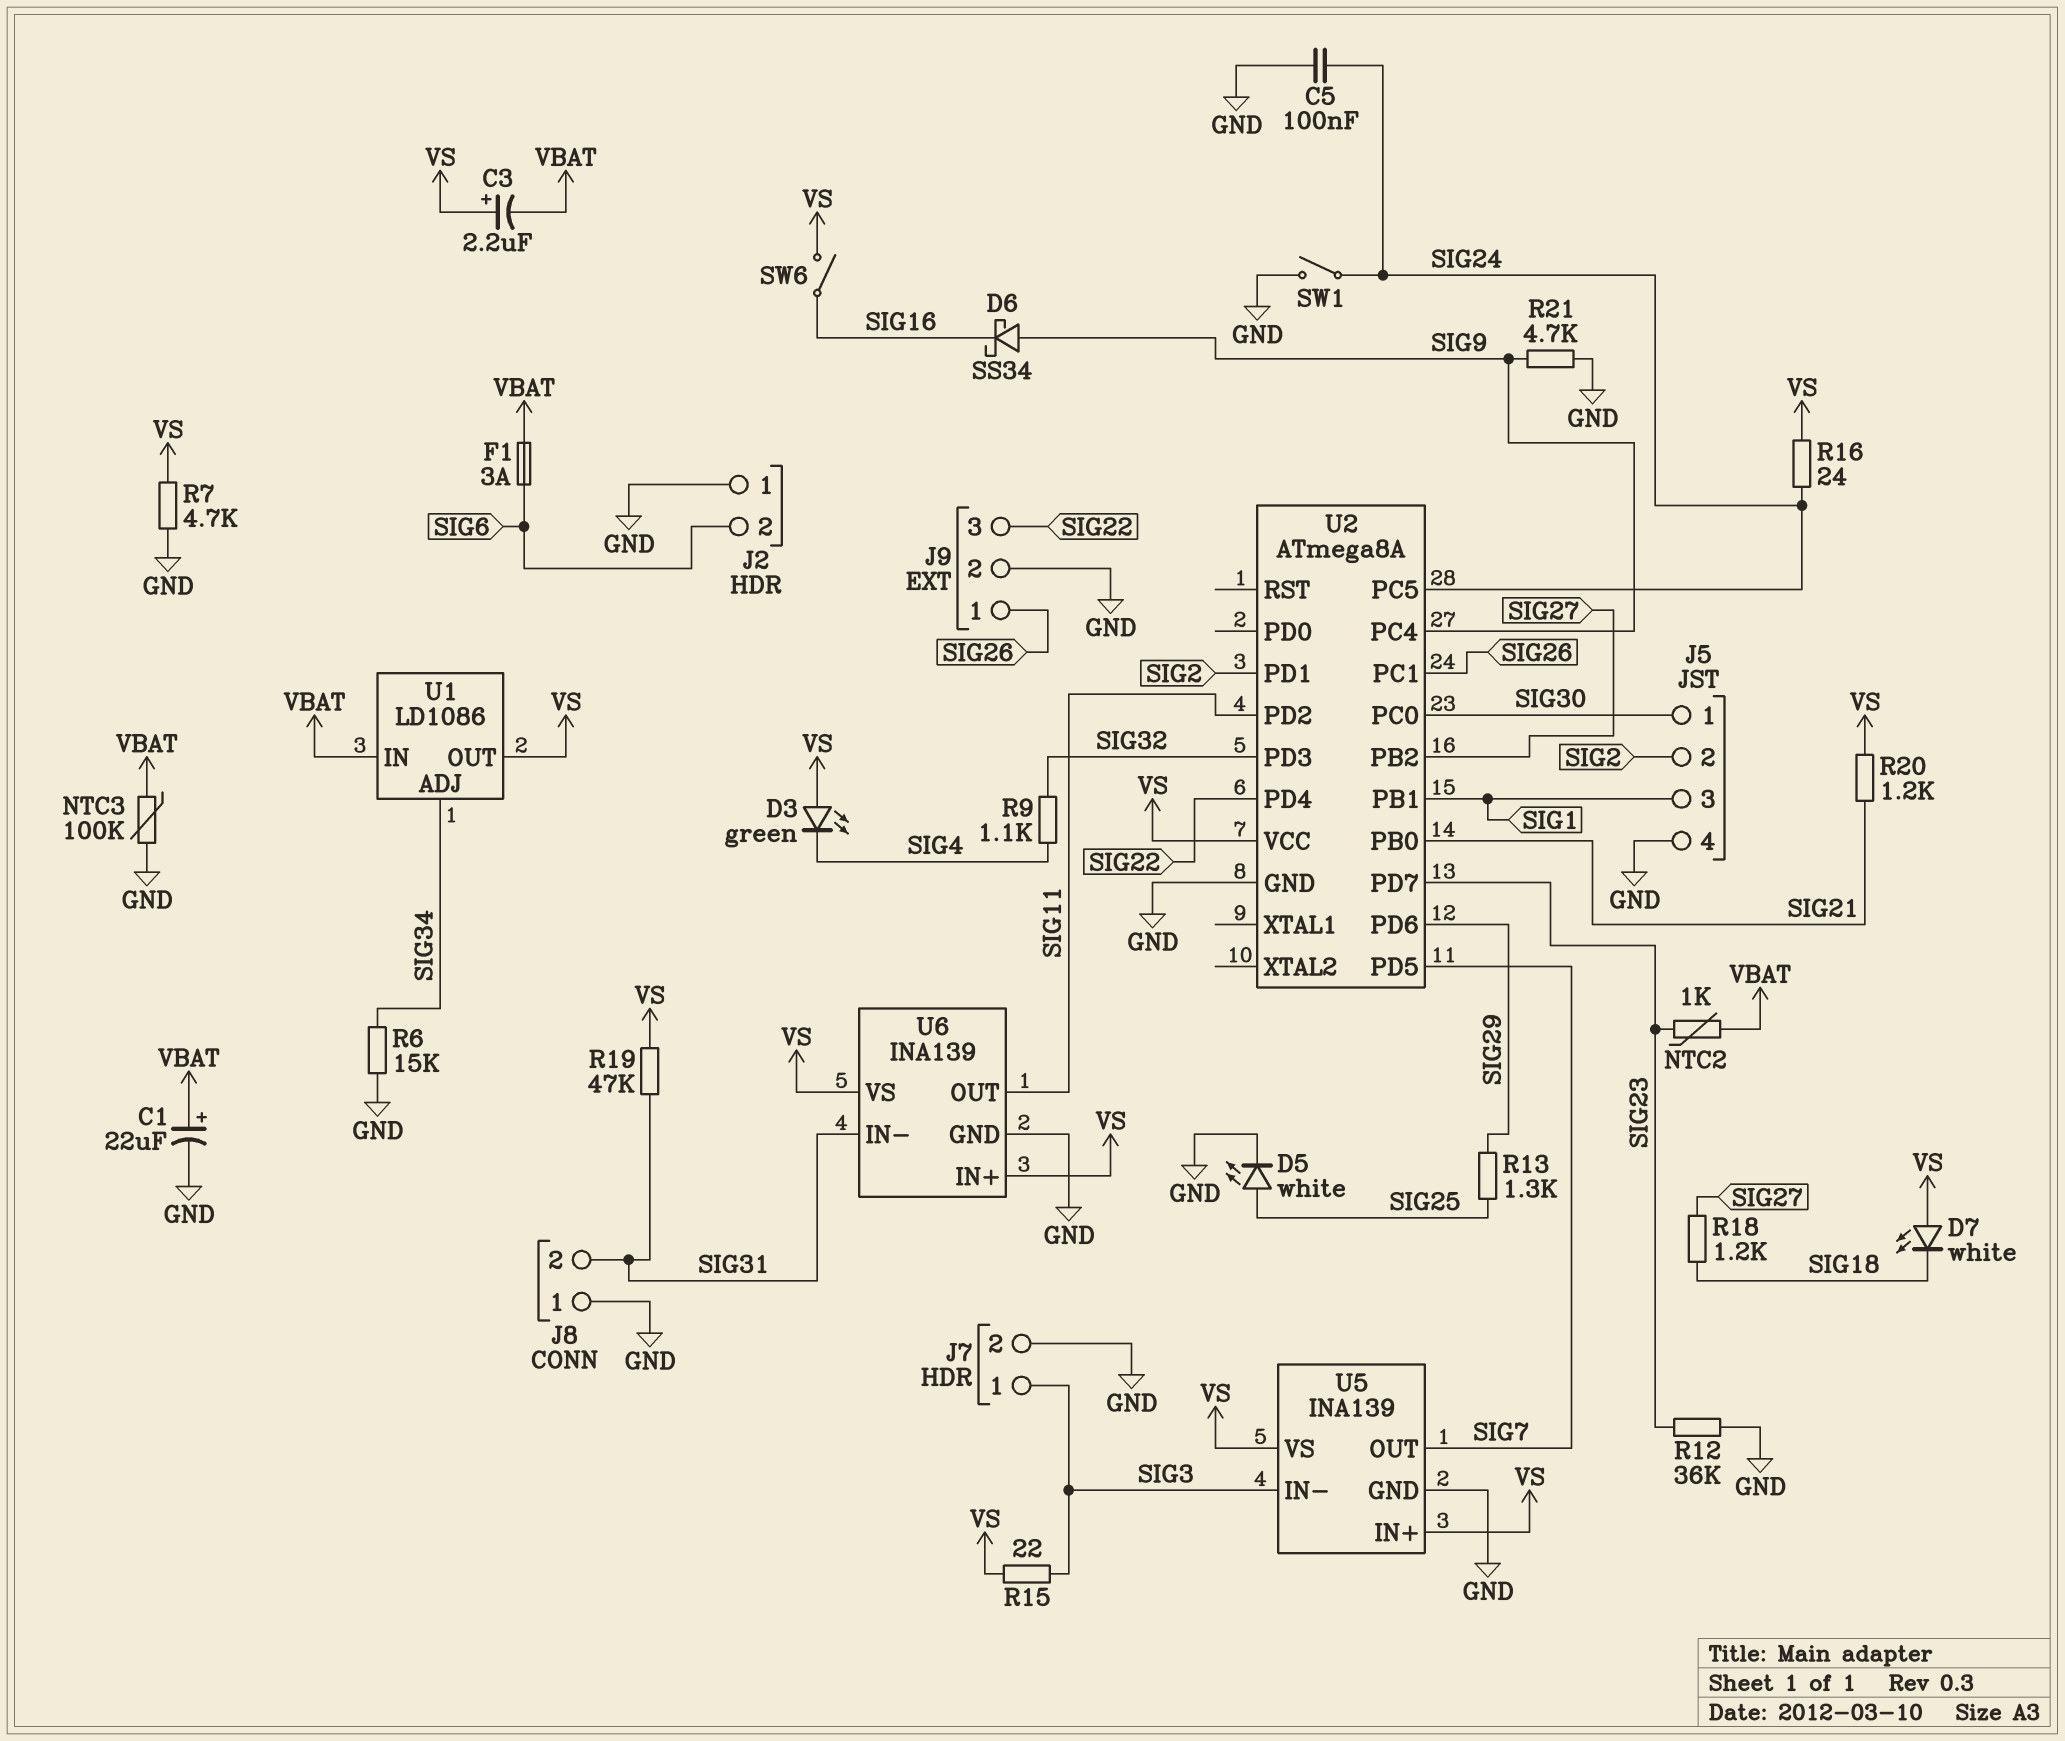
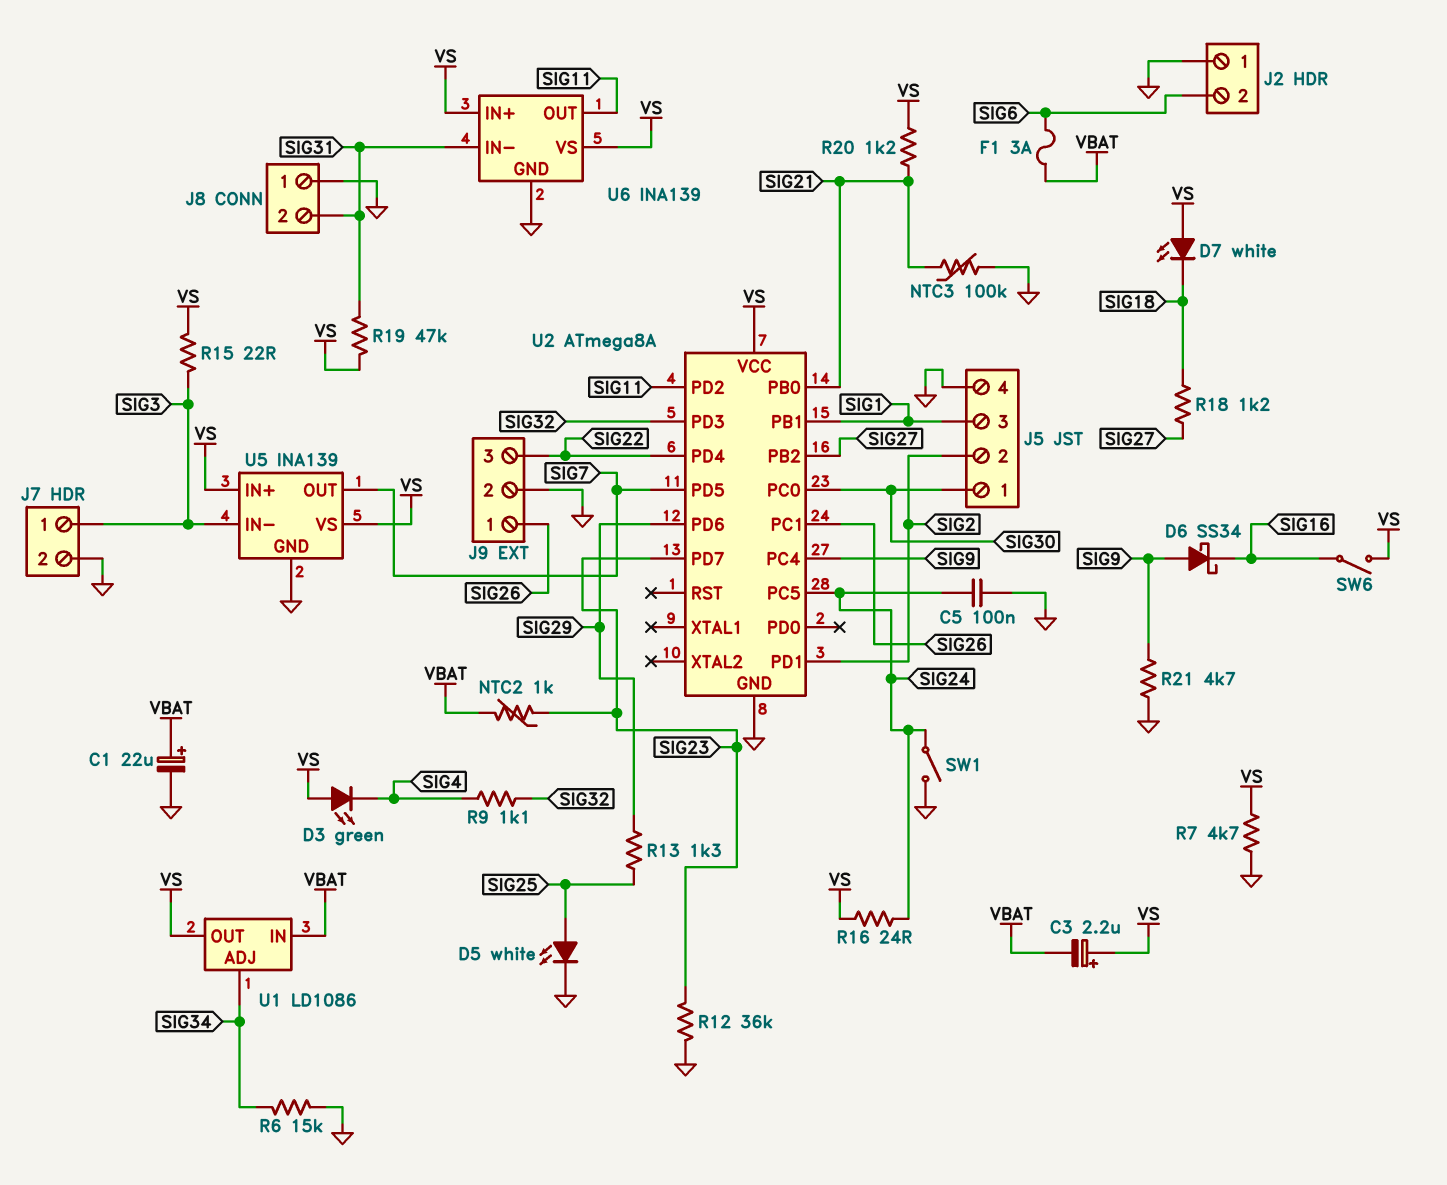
NTC3: 100k (GND, VBAT) -> 100k (GND, SIG21)

